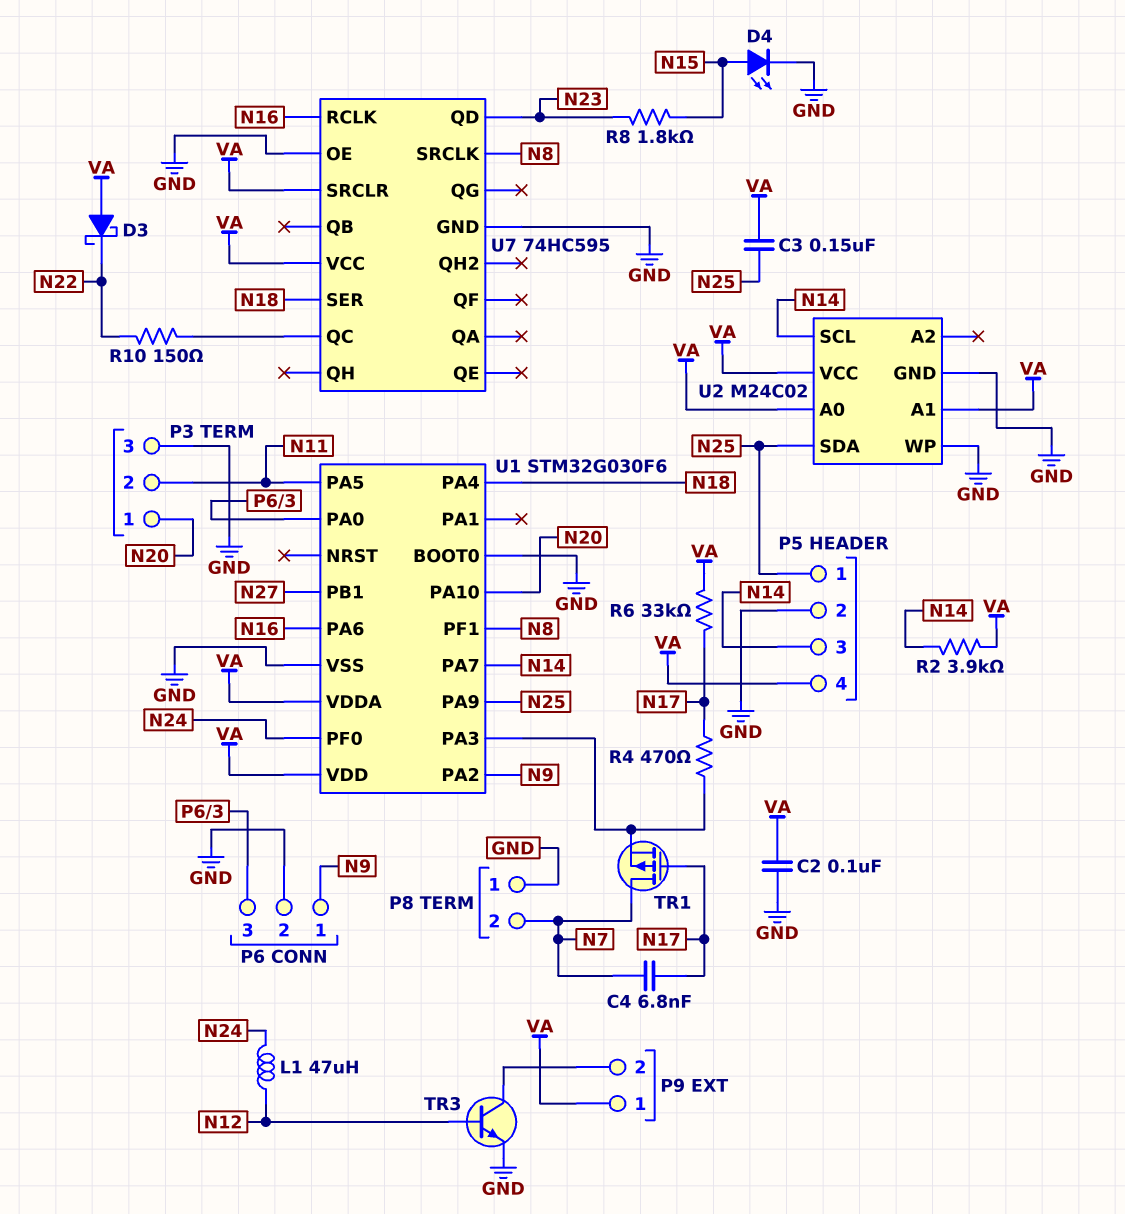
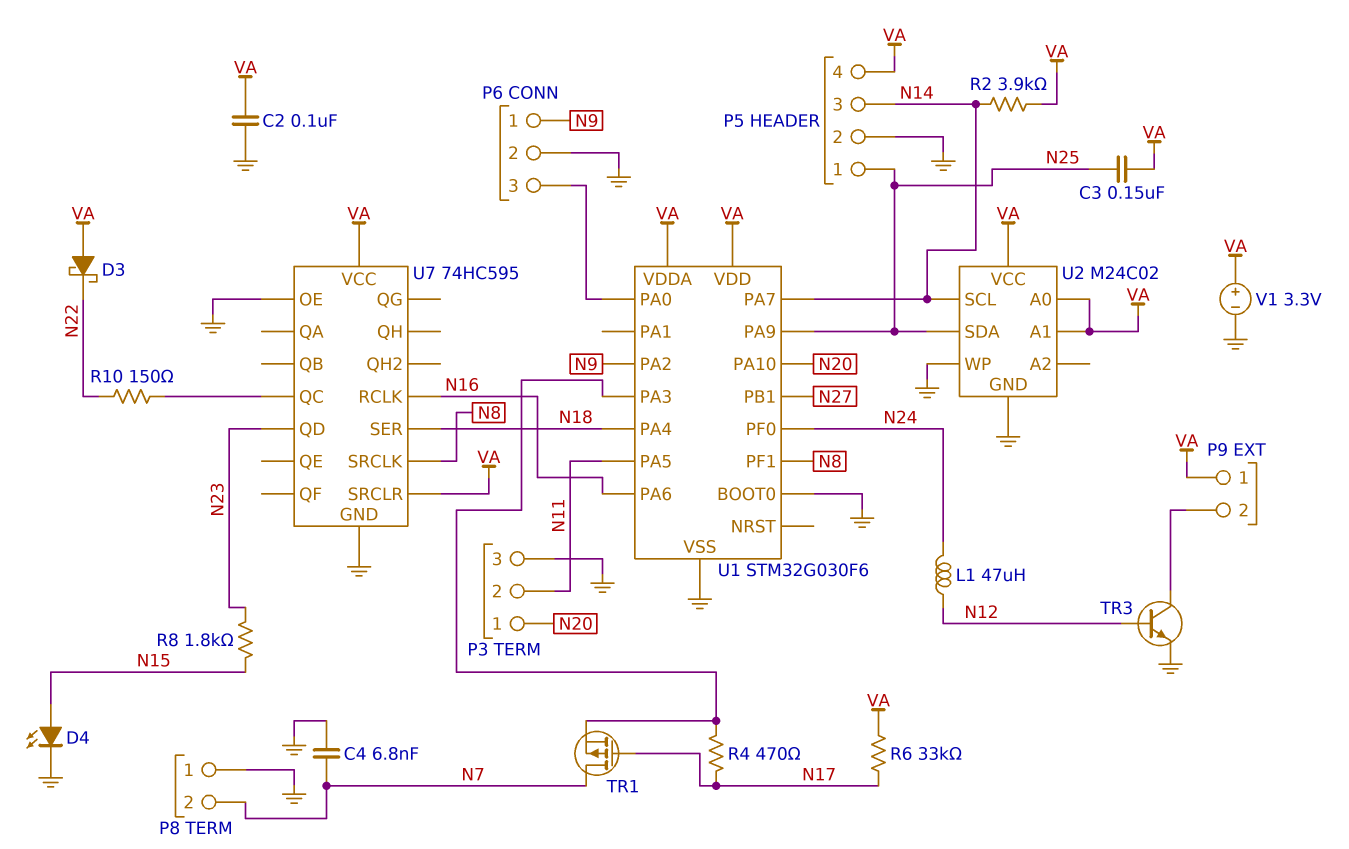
C4: 6.8nF (N7, N17) -> 6.8nF (GND, N7)
V1: none -> 3.3V (plus VA, minus GND)

